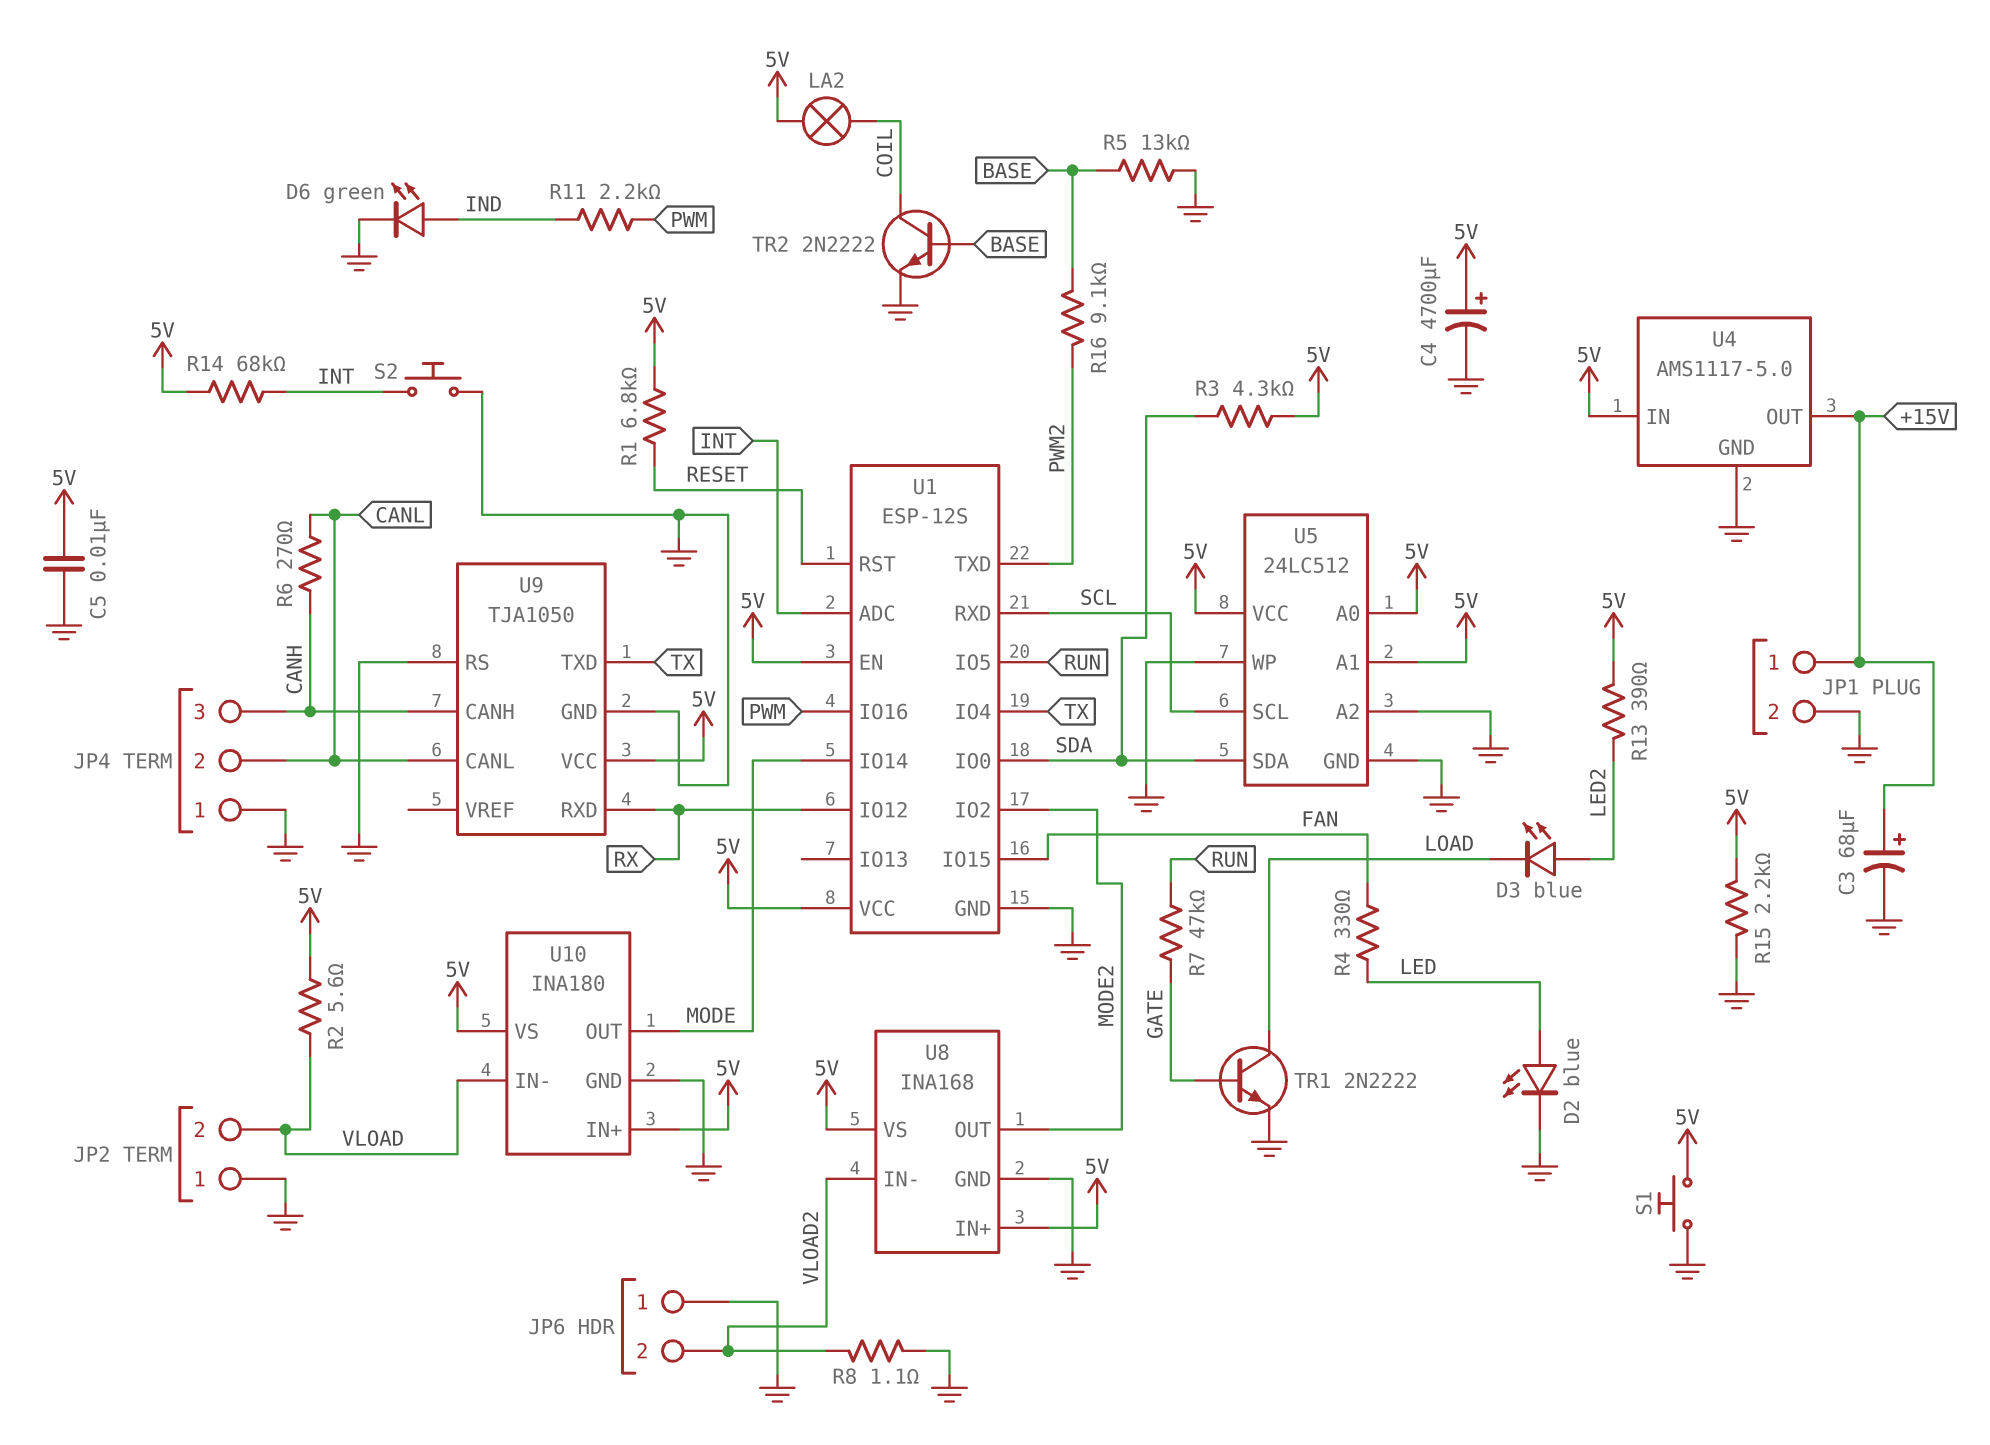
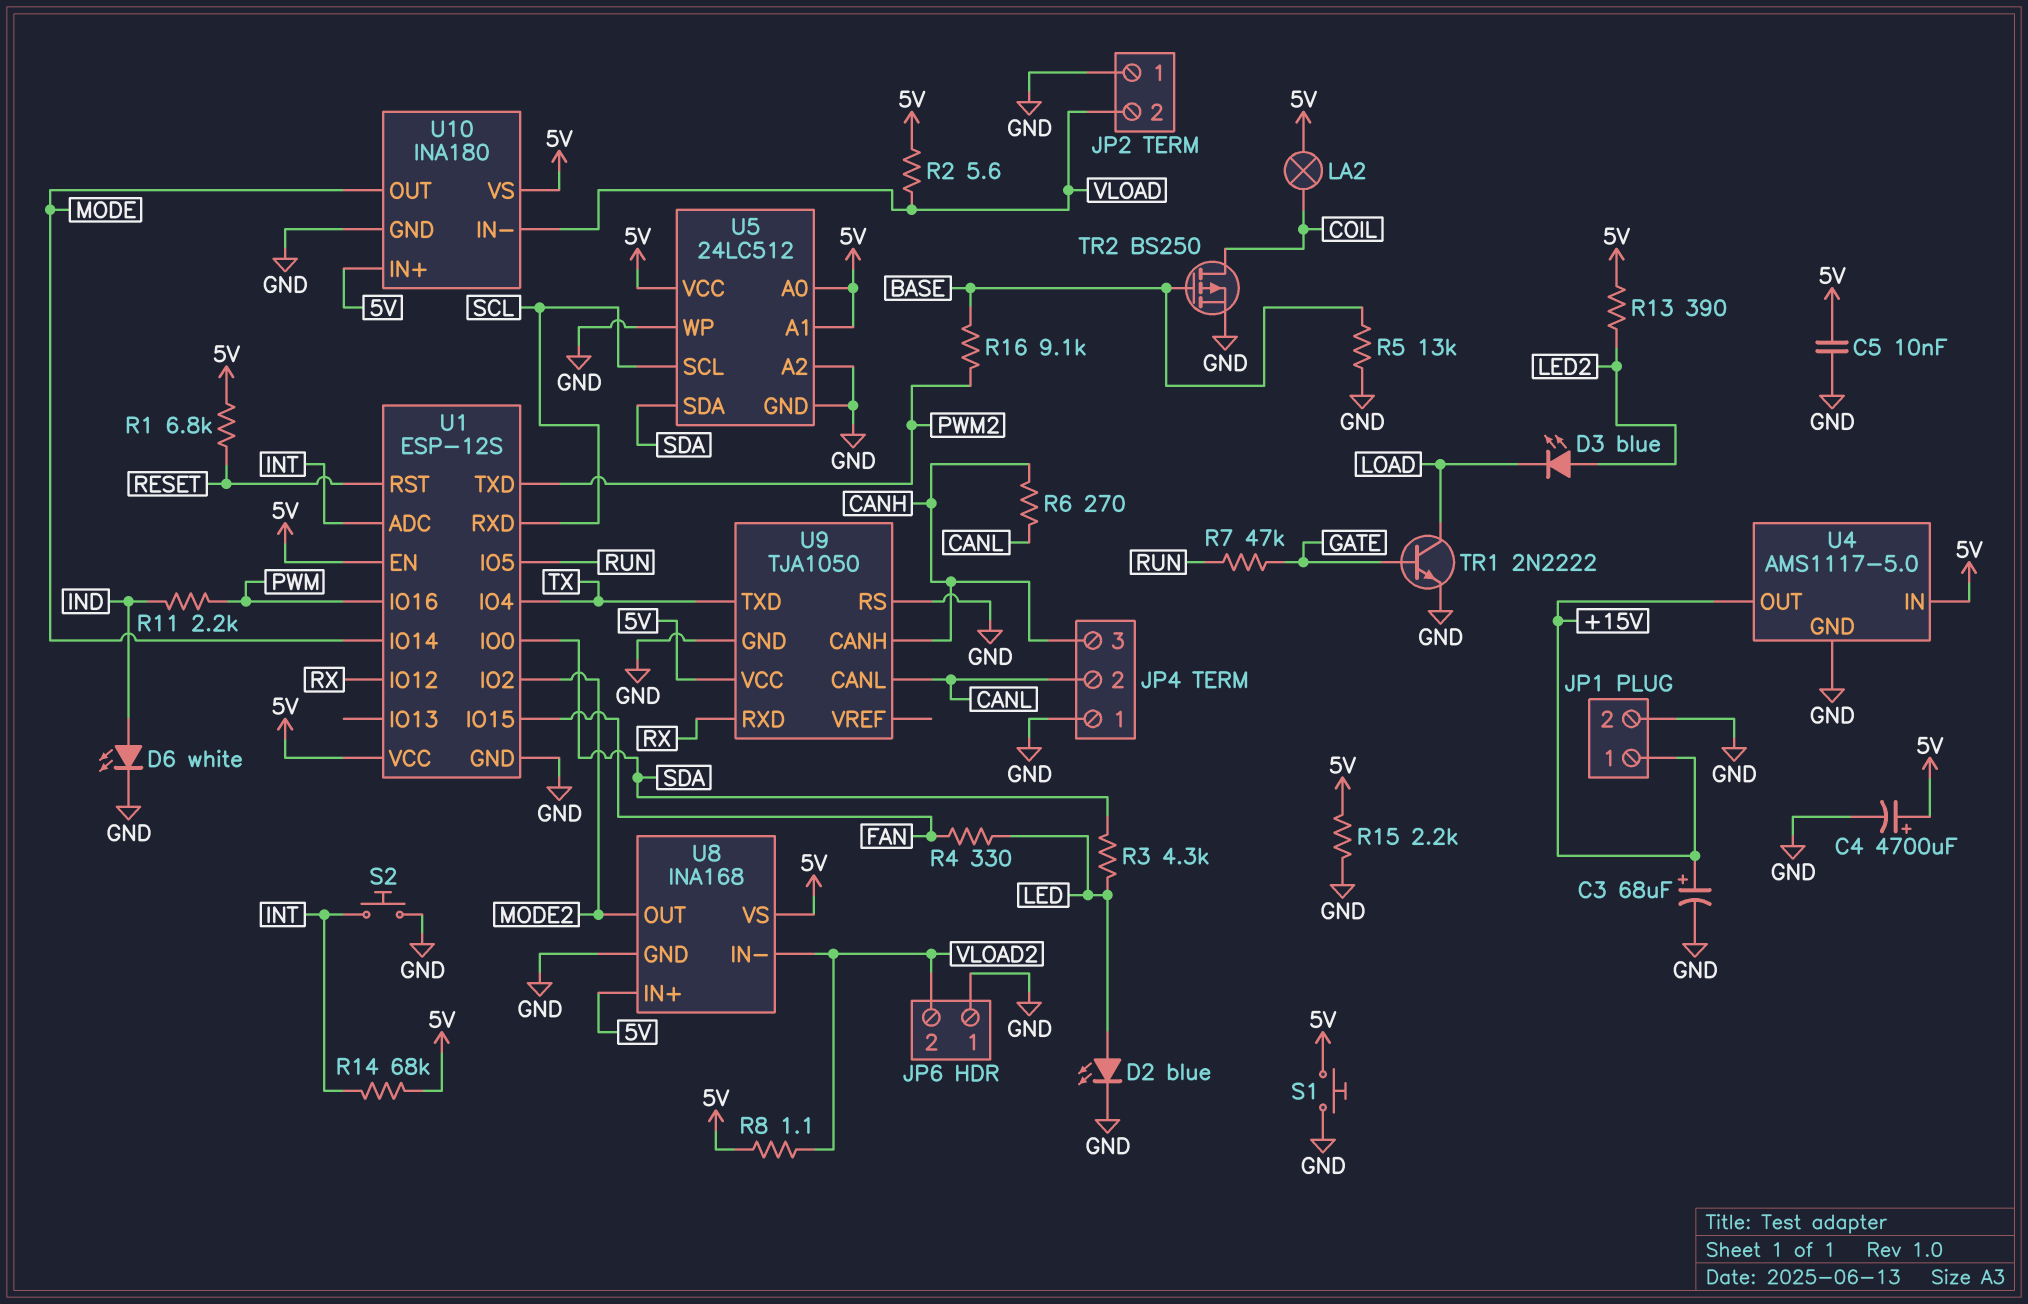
D6: LED green (A IND, K GND) -> LED white (A IND, K GND)
R3: 4.3k (5V, SDA) -> 4.3k (LED, SDA)
R8: 1.1 (GND, VLOAD2) -> 1.1 (5V, VLOAD2)
TR2: NPN 2N2222 (B BASE, C COIL, E GND) -> PMOS BS250 (G BASE, D COIL, S GND)

